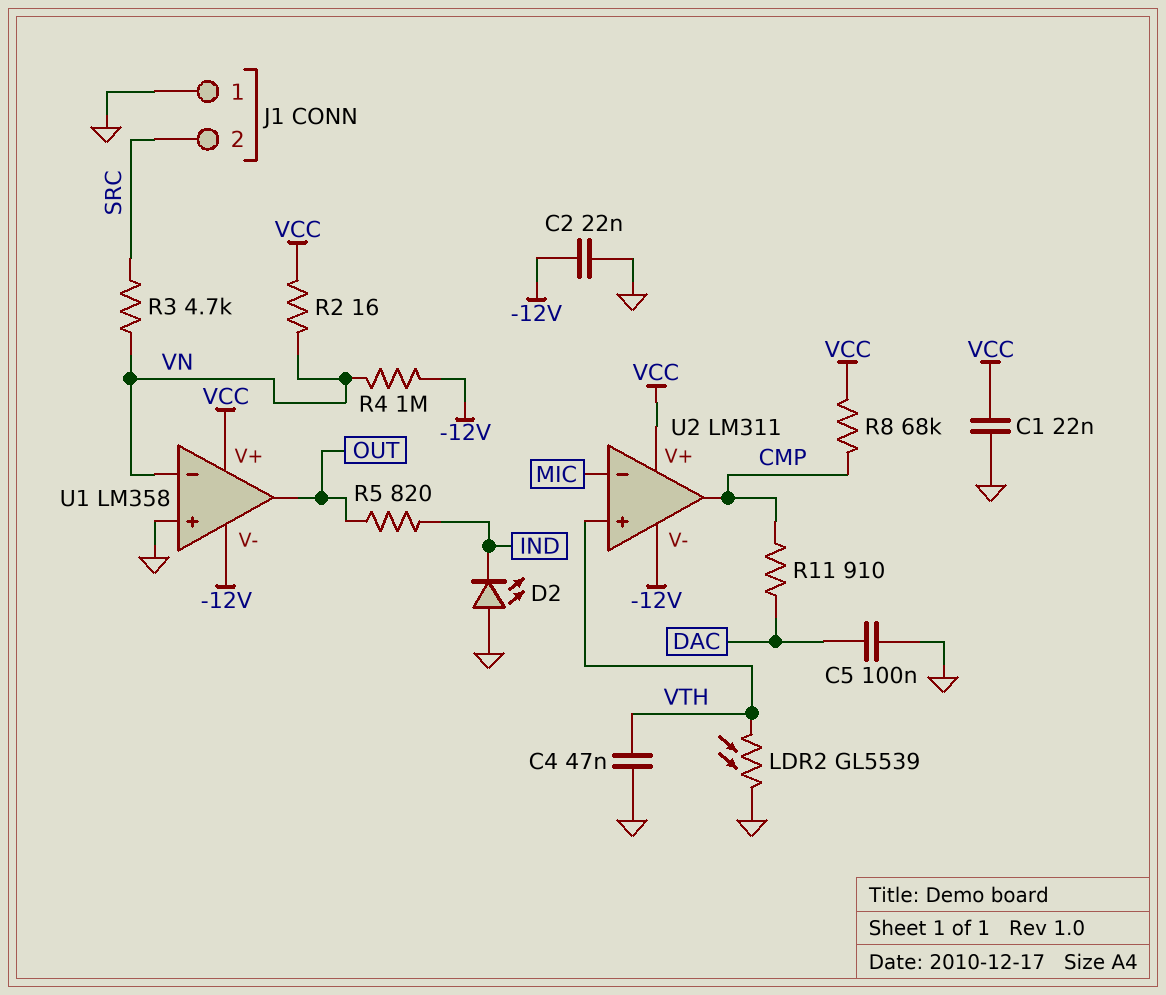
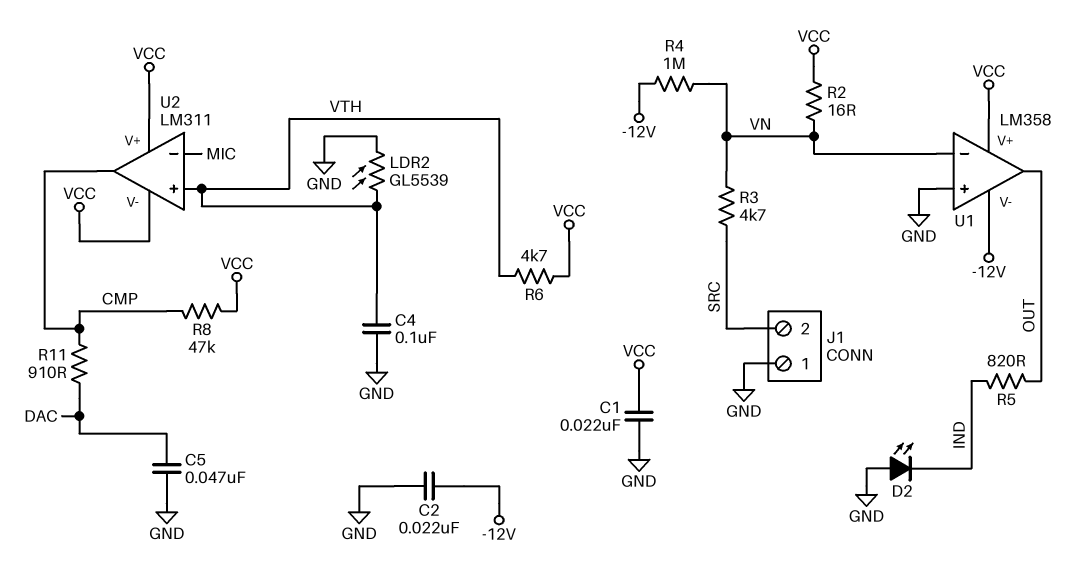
C4: 47nF (GND, VTH) -> 100nF (GND, VTH)
C5: 100nF (DAC, GND) -> 47nF (DAC, GND)
R6: none -> 4.7k (VCC, VTH)
R8: 68k (CMP, VCC) -> 47k (CMP, VCC)
U2 pin V-: -12V -> VCC

